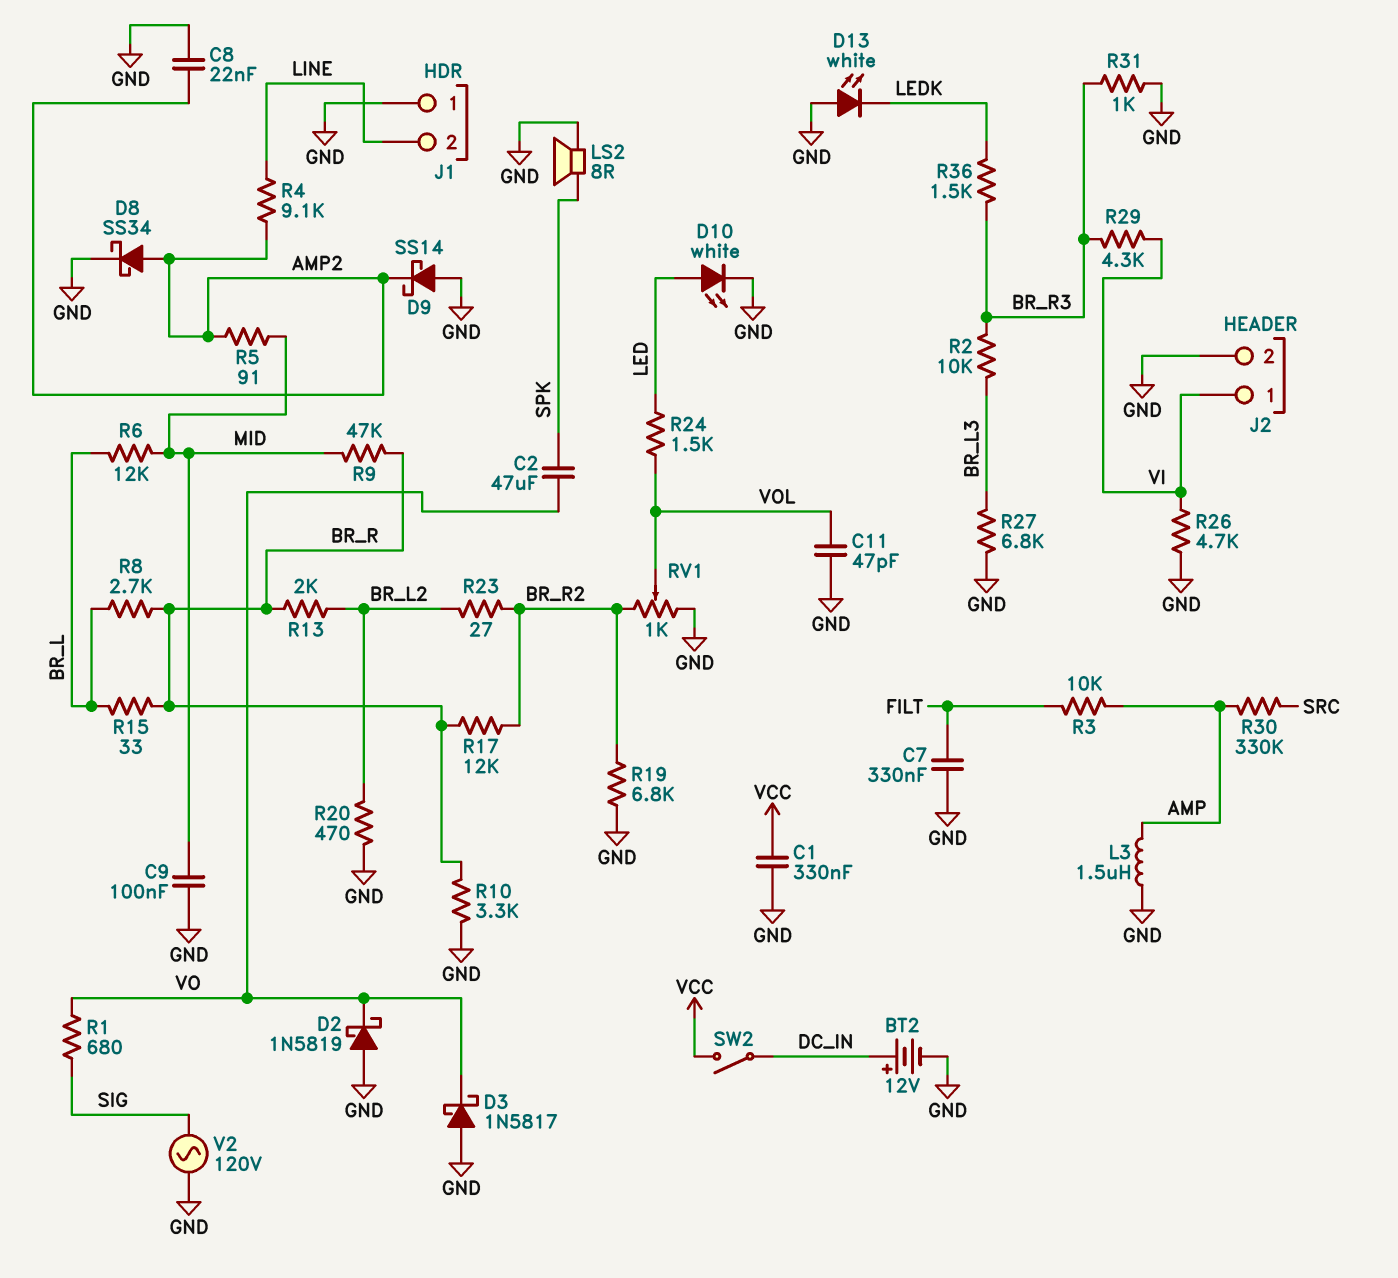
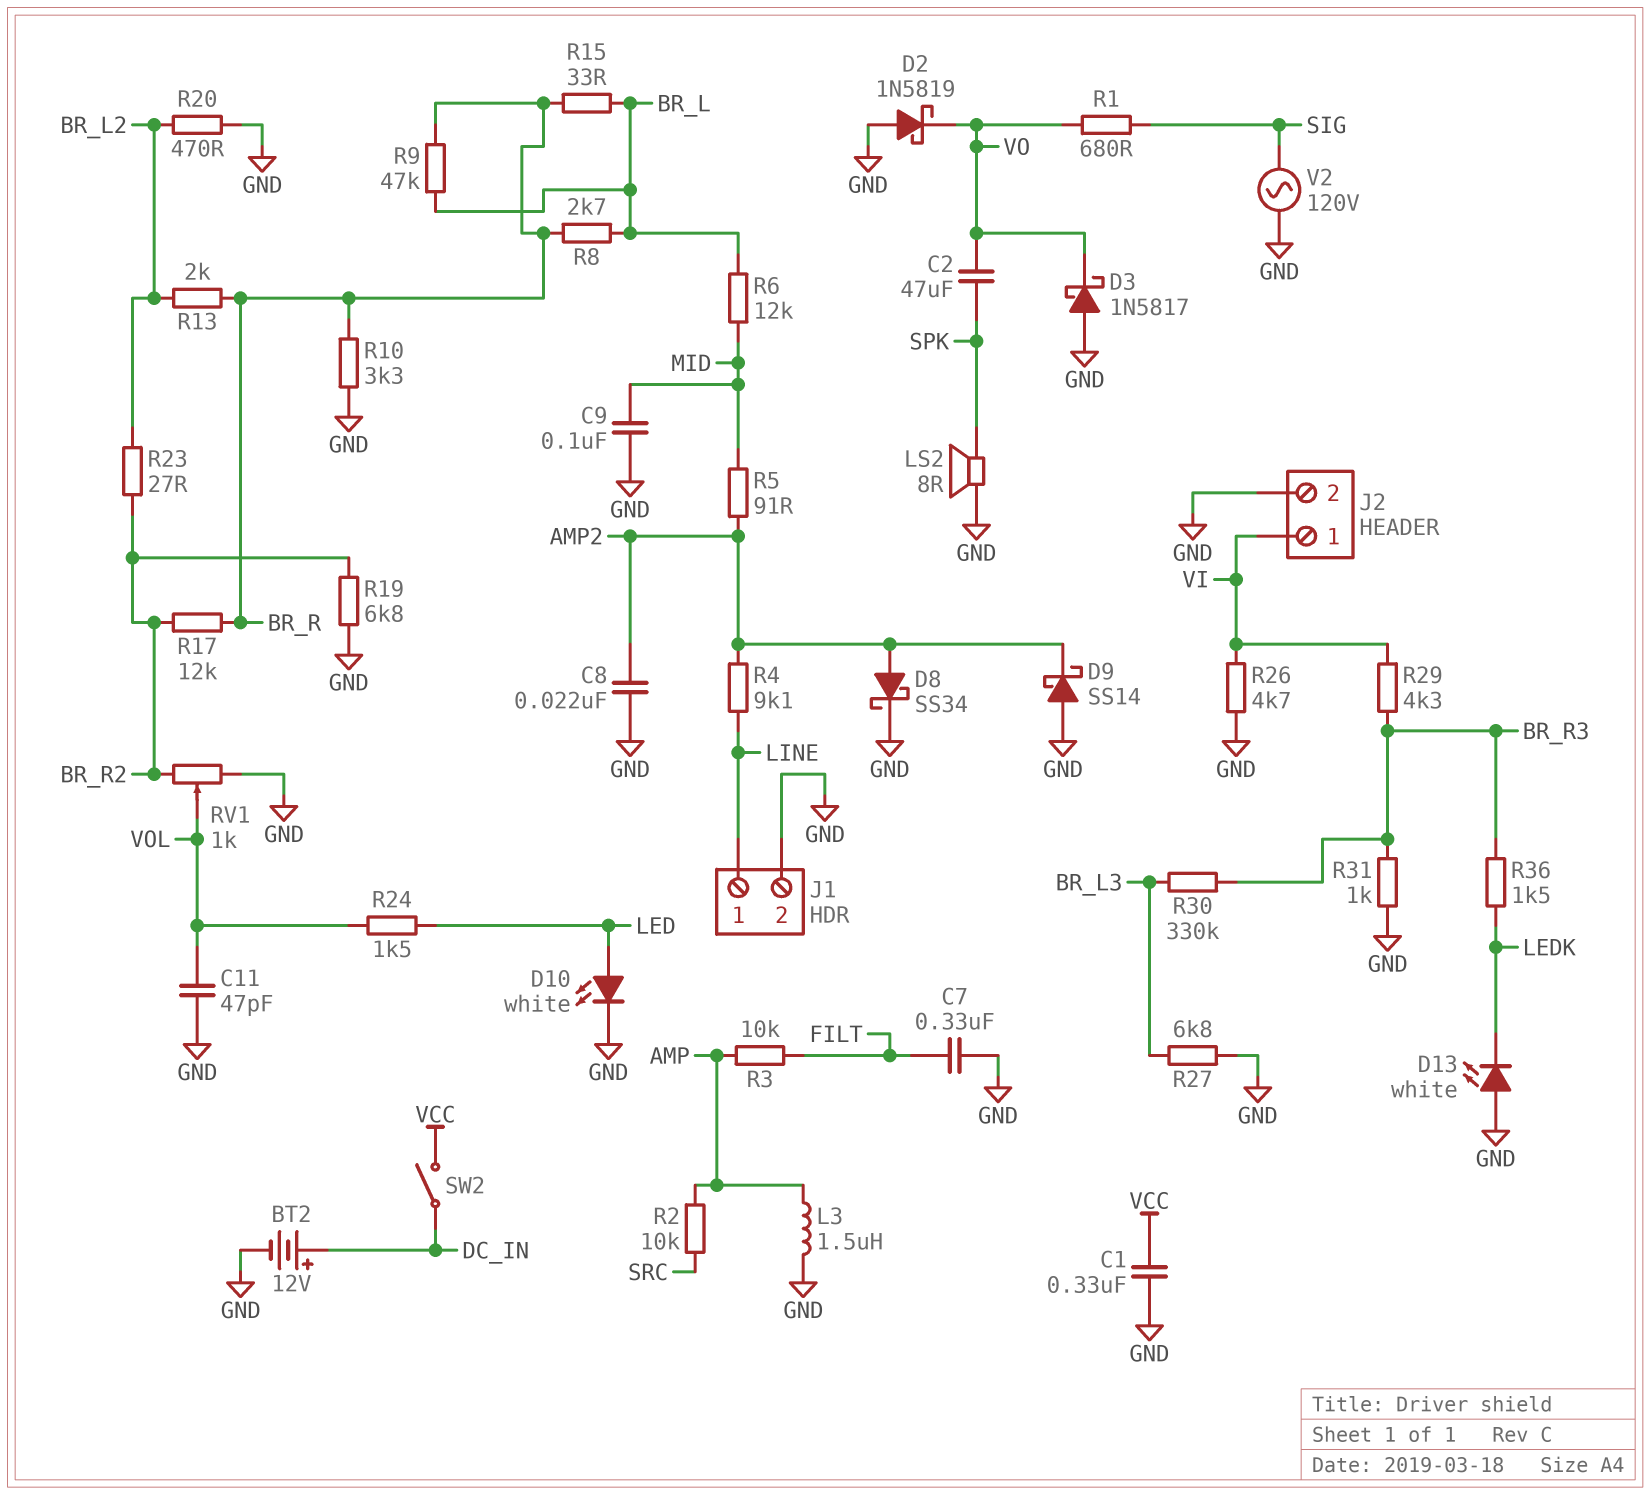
J1 pin 1: GND -> LINE
J1 pin 2: LINE -> GND
R2: 10k (BR_L3, BR_R3) -> 10k (AMP, SRC)
R9: 47k (BR_R, MID) -> 47k (BR_L, BR_R)
R30: 330k (AMP, SRC) -> 330k (BR_L3, BR_R3)

